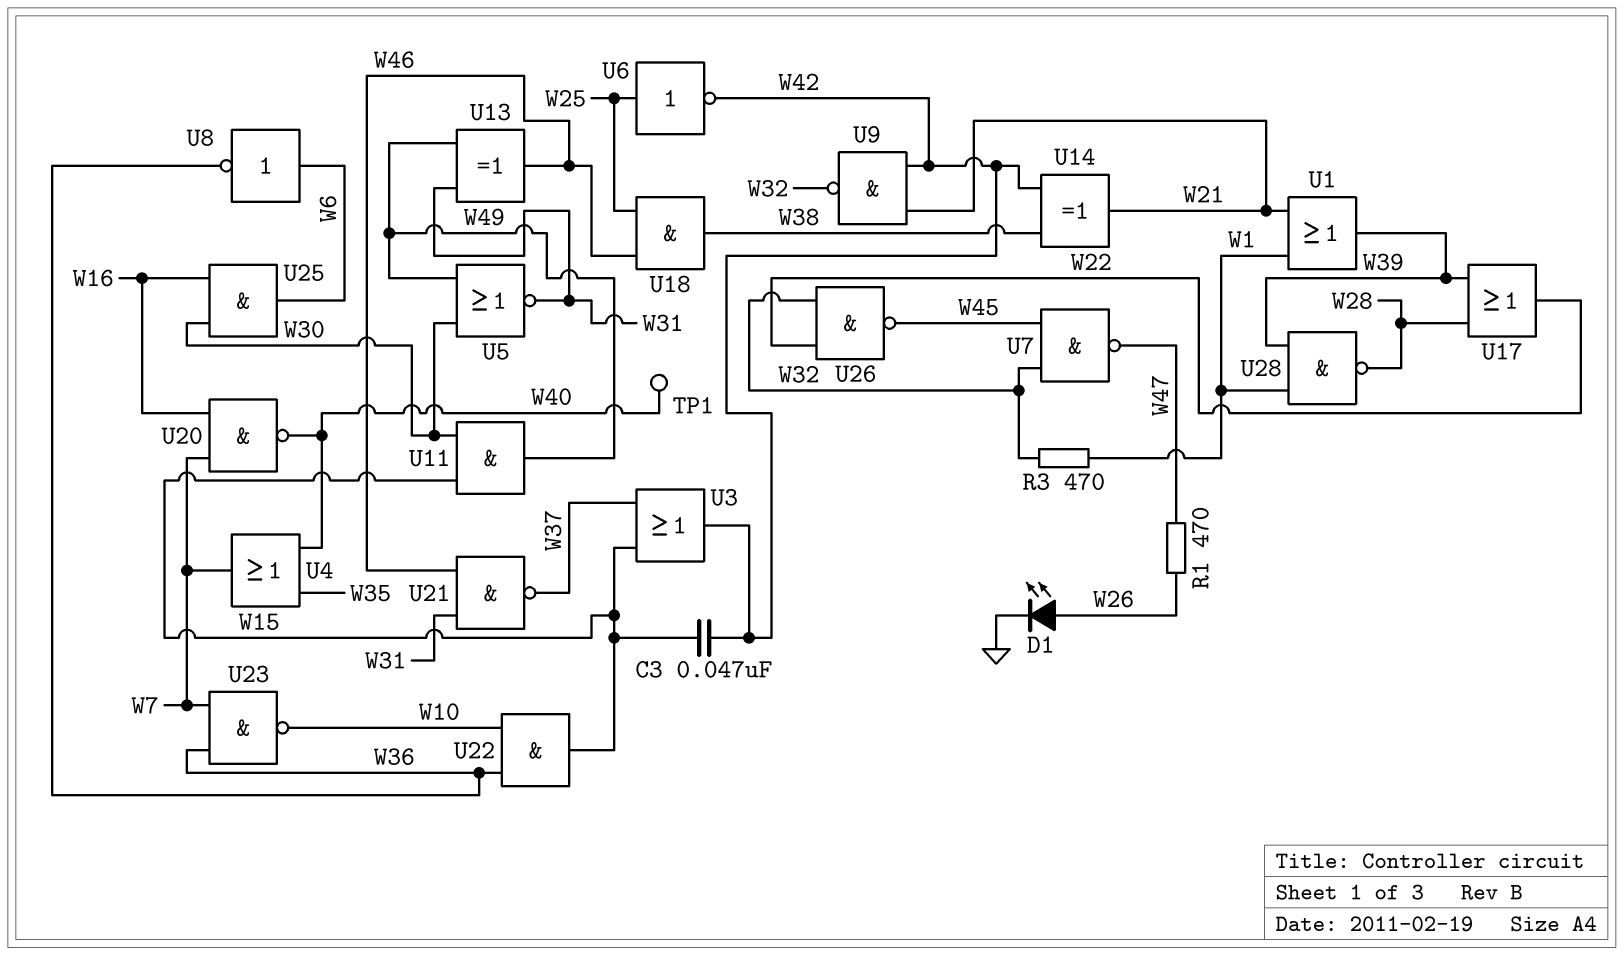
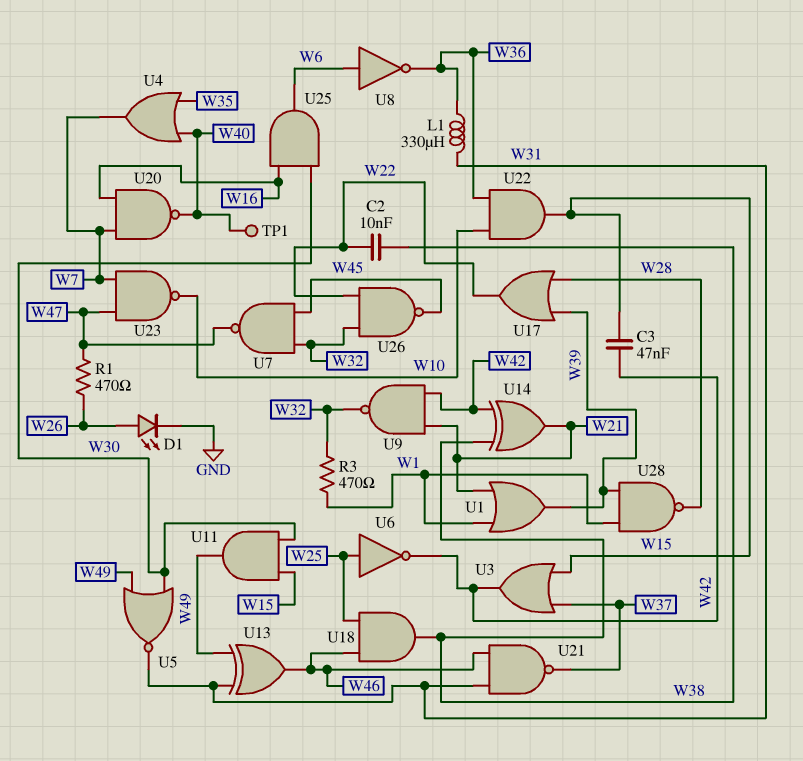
C2: none -> 10nF (W22, W38)
L1: none -> 330uH (W31, W36)
U23: NAND (in W7, in W36, out W10) -> NAND (in W7, in W47, out W10)

